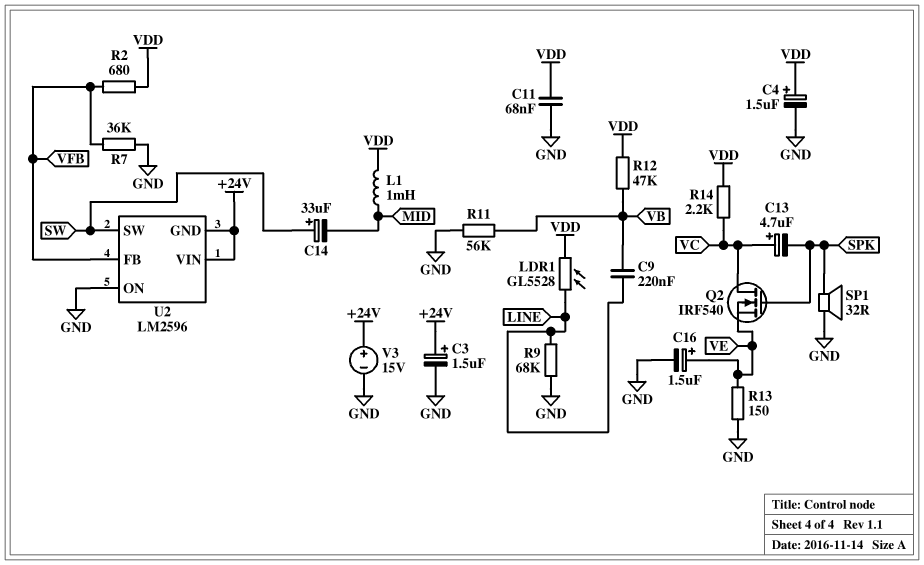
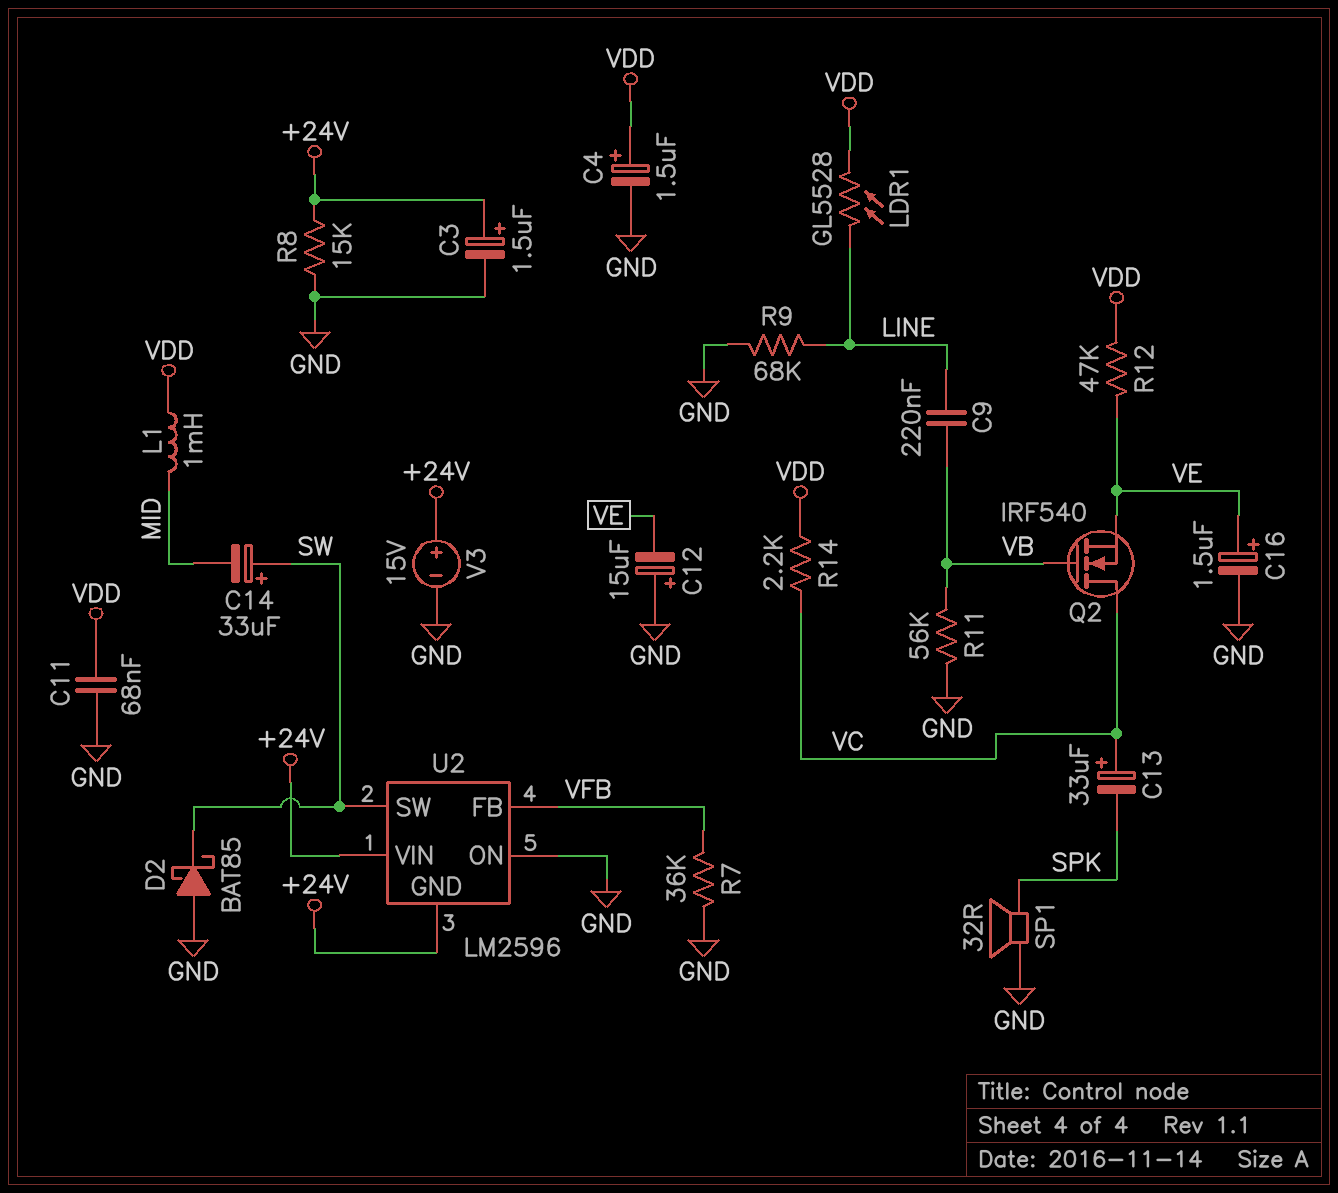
C12: none -> 15uF (plus GND, minus VE)
C13: 4.7uF (plus VC, minus SPK) -> 33uF (plus VC, minus SPK)
D2: none -> schottky BAT85 (A GND, K SW)
Q2: NMOS IRF540 (G SPK, D VC, S VE) -> NMOS IRF540 (G VB, D VC, S VE)
R2: 680 (VDD, VFB) -> none
R8: none -> 15k (+24V, GND)
R12: 47k (VB, VDD) -> 47k (VDD, VE)
R13: 150 (GND, VE) -> none

